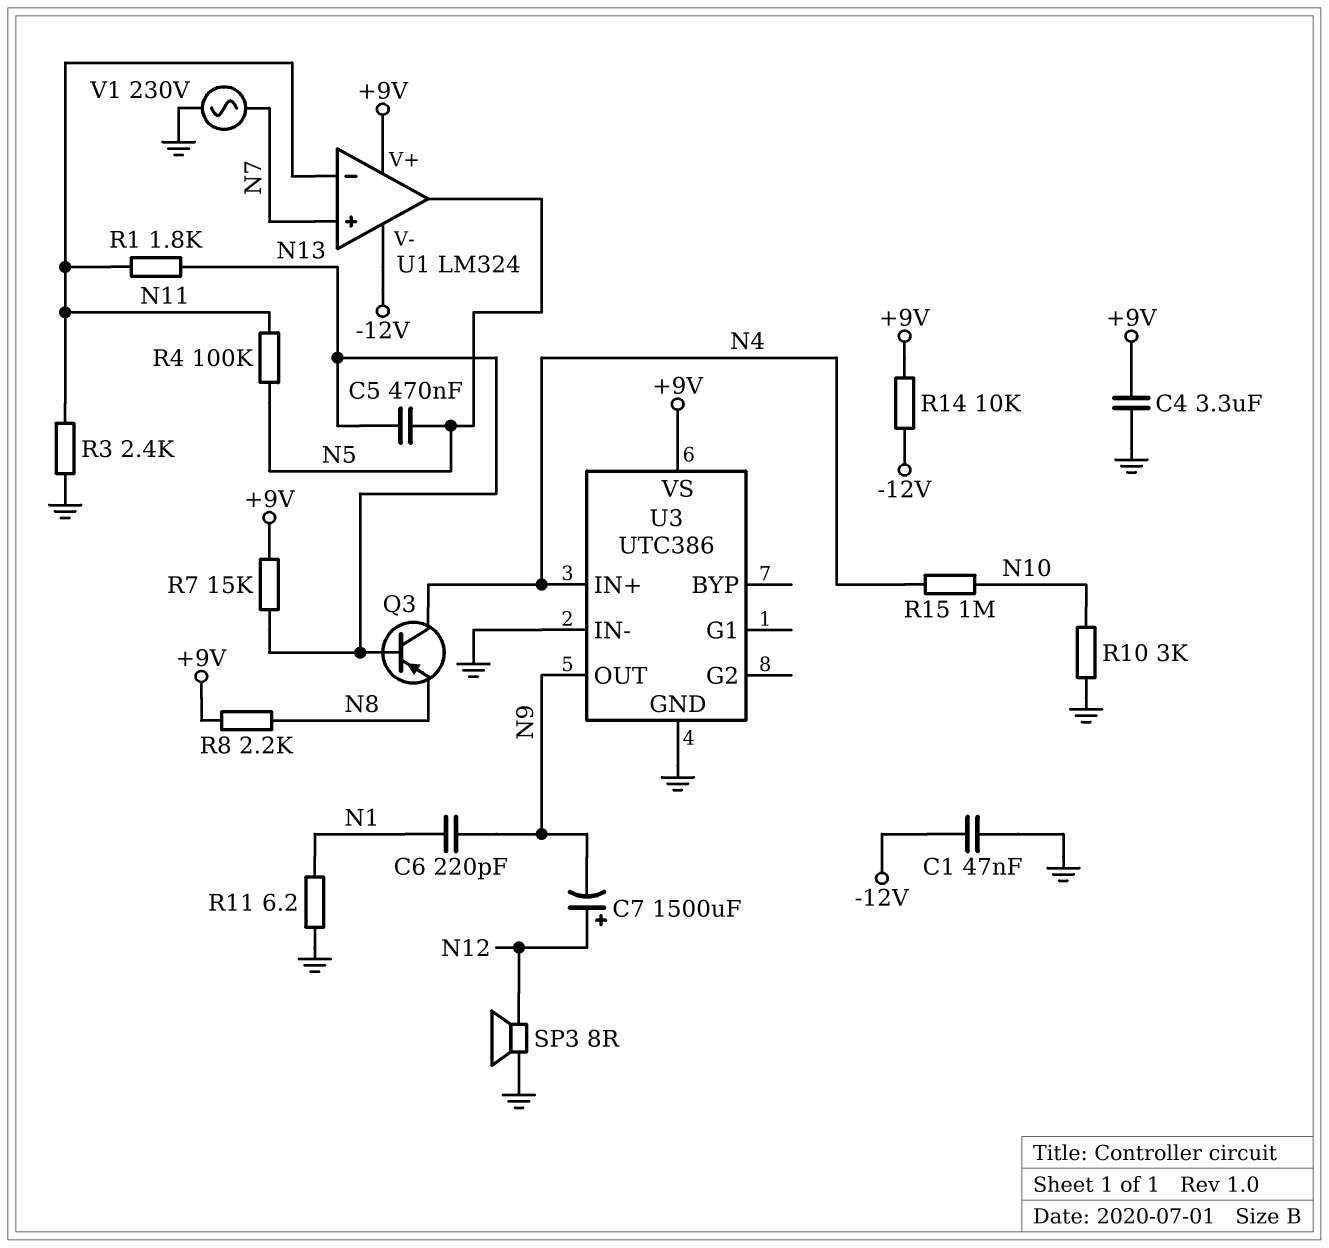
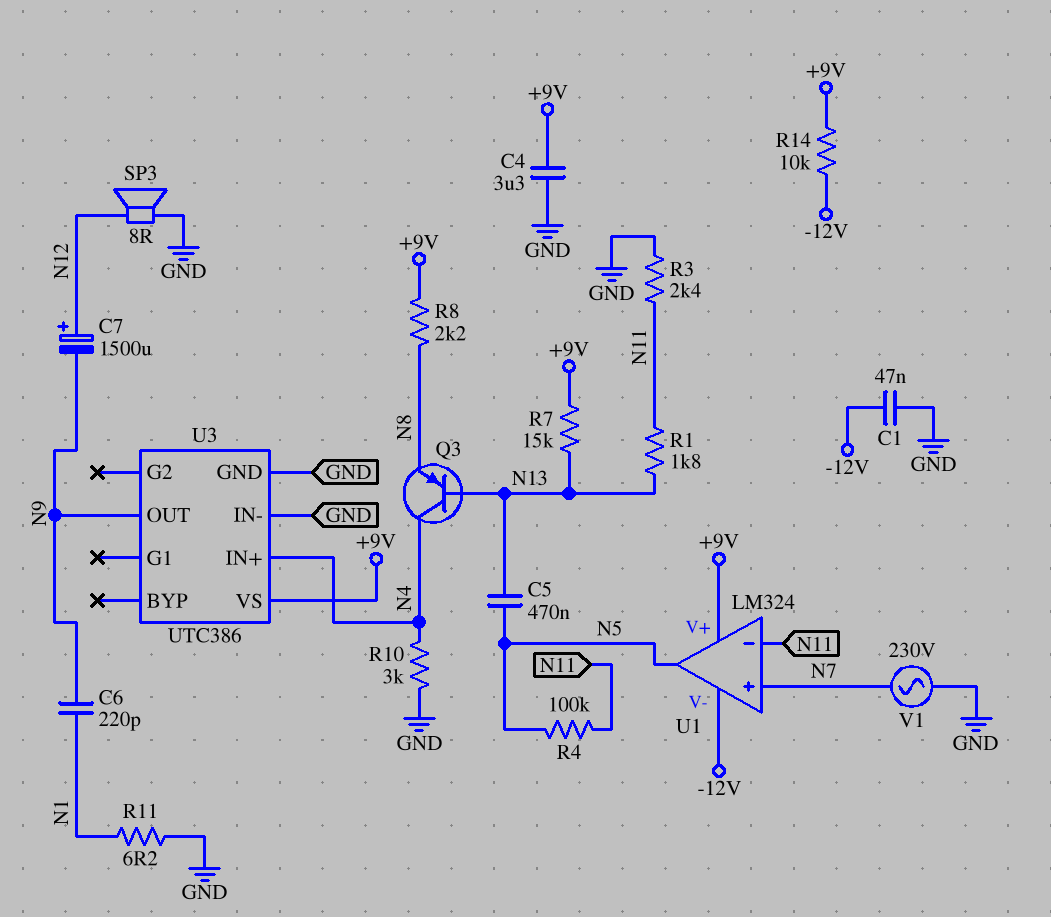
R10: 3k (GND, N10) -> 3k (GND, N4)
R15: 1M (N4, N10) -> none

